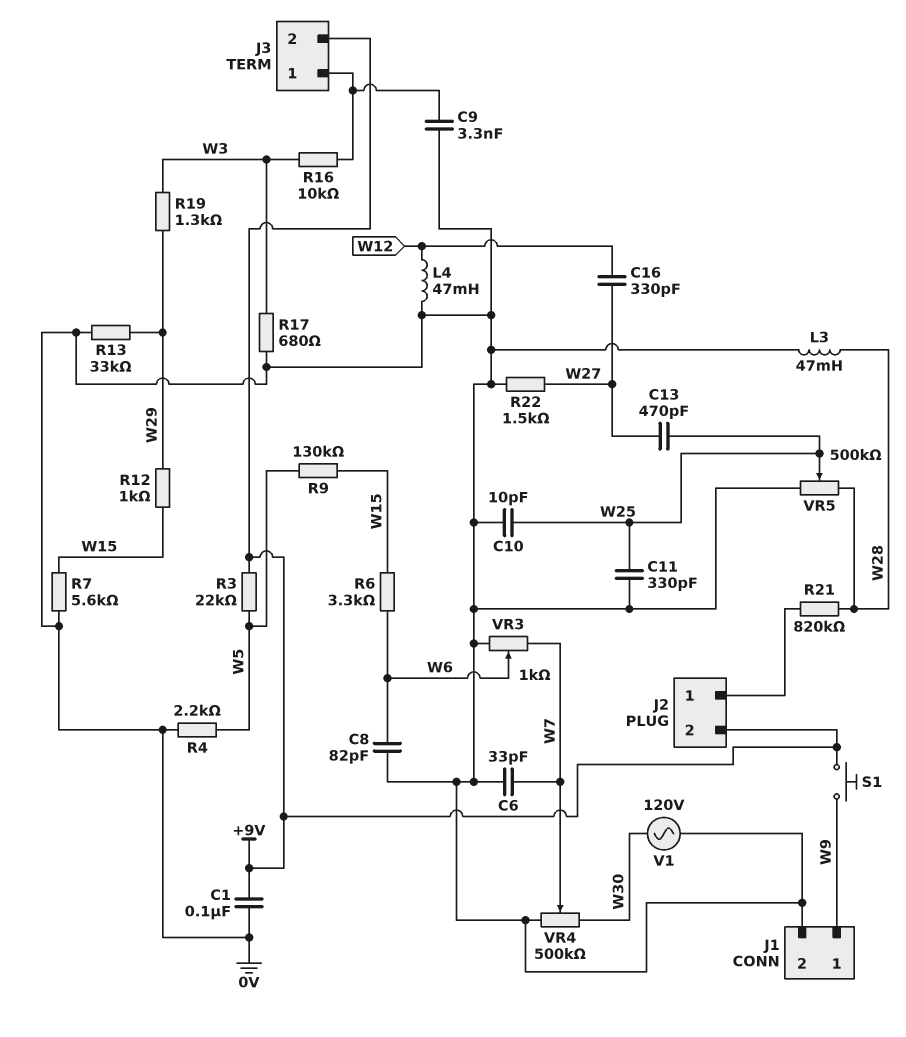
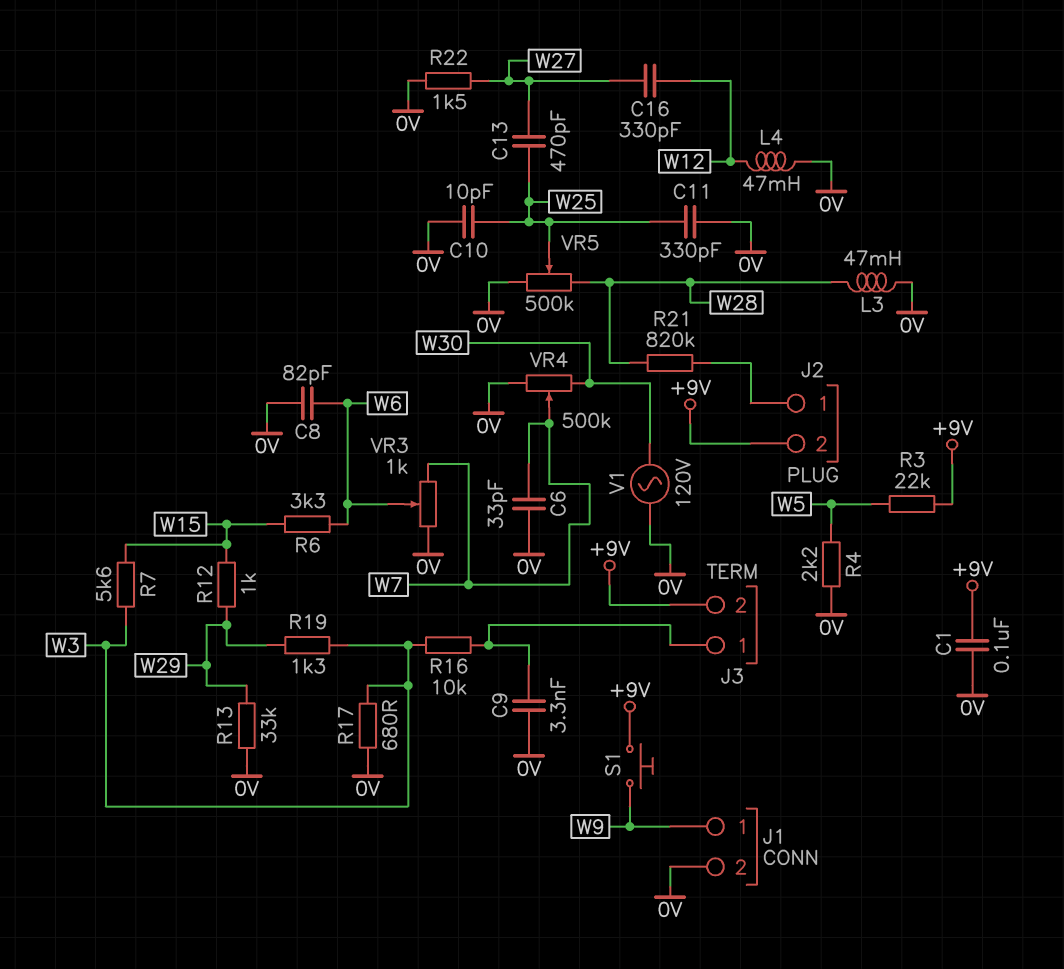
R7: 5.6k (0V, W15) -> 5.6k (W3, W15)
R9: 130k (W5, W15) -> none

